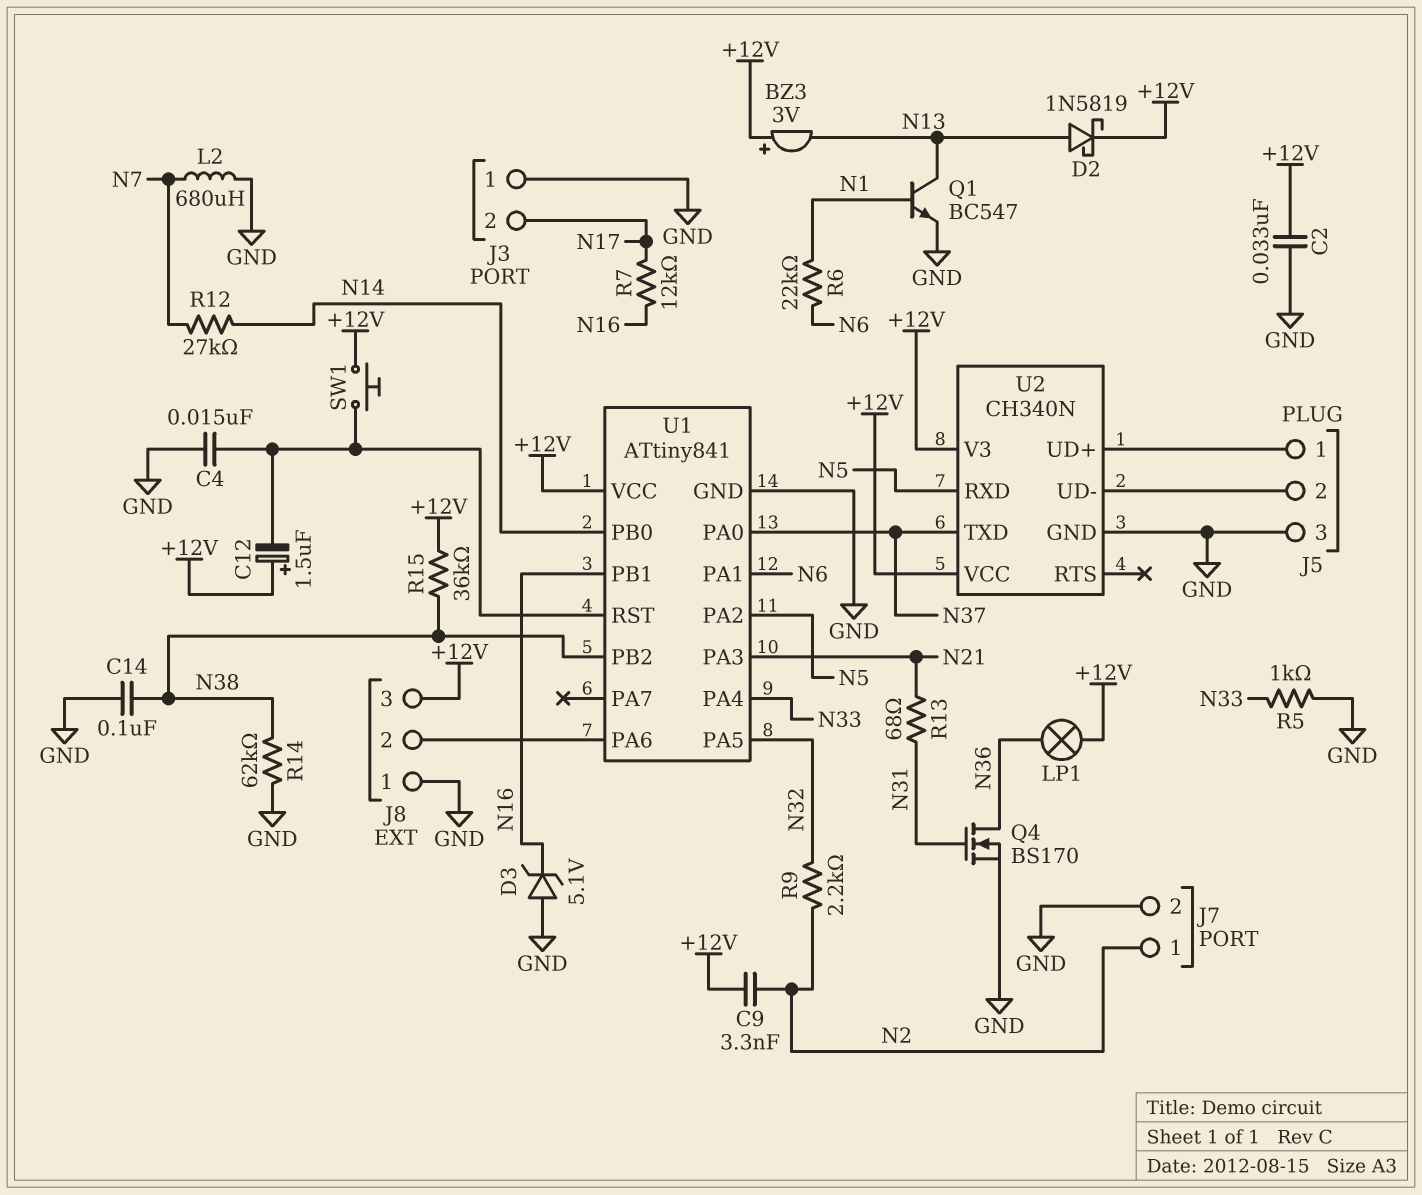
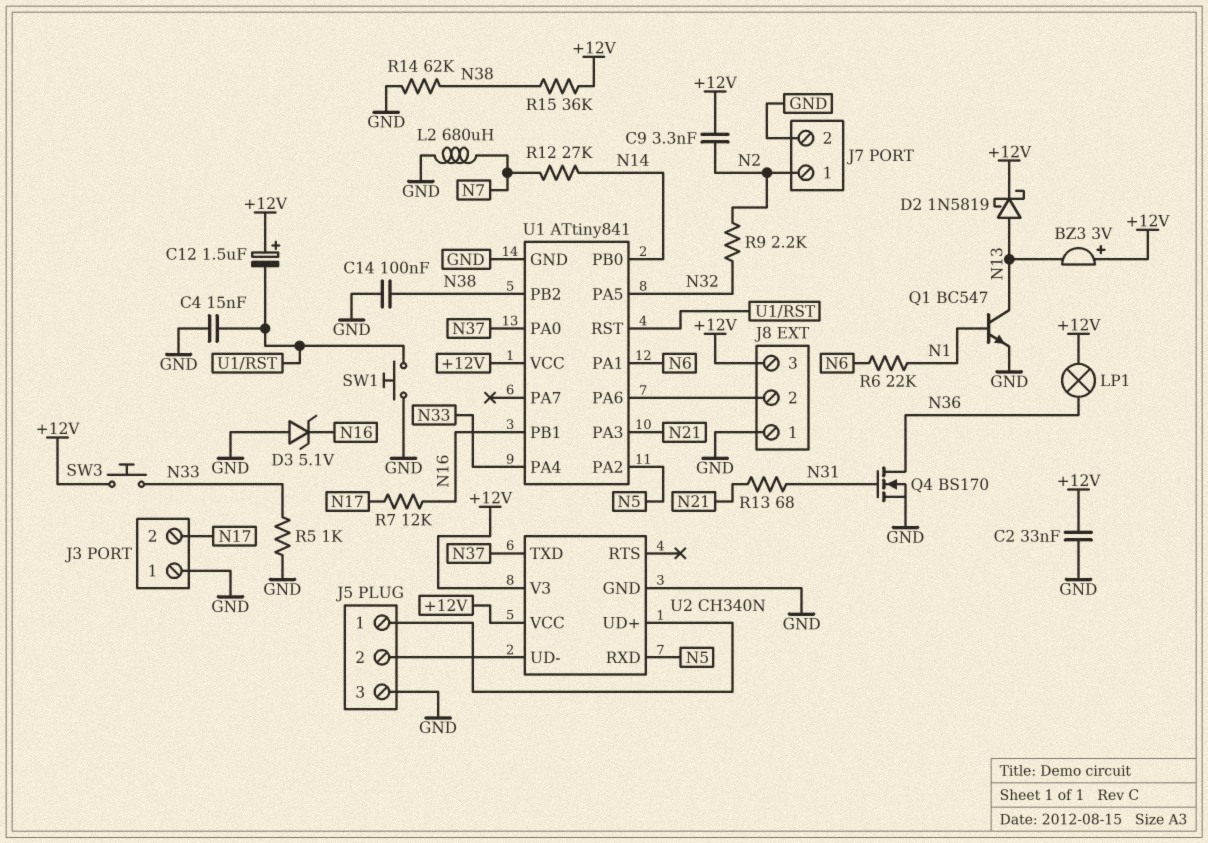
SW1: button (+12V, U1/RST) -> button (GND, U1/RST)
SW3: none -> button (+12V, N33)

